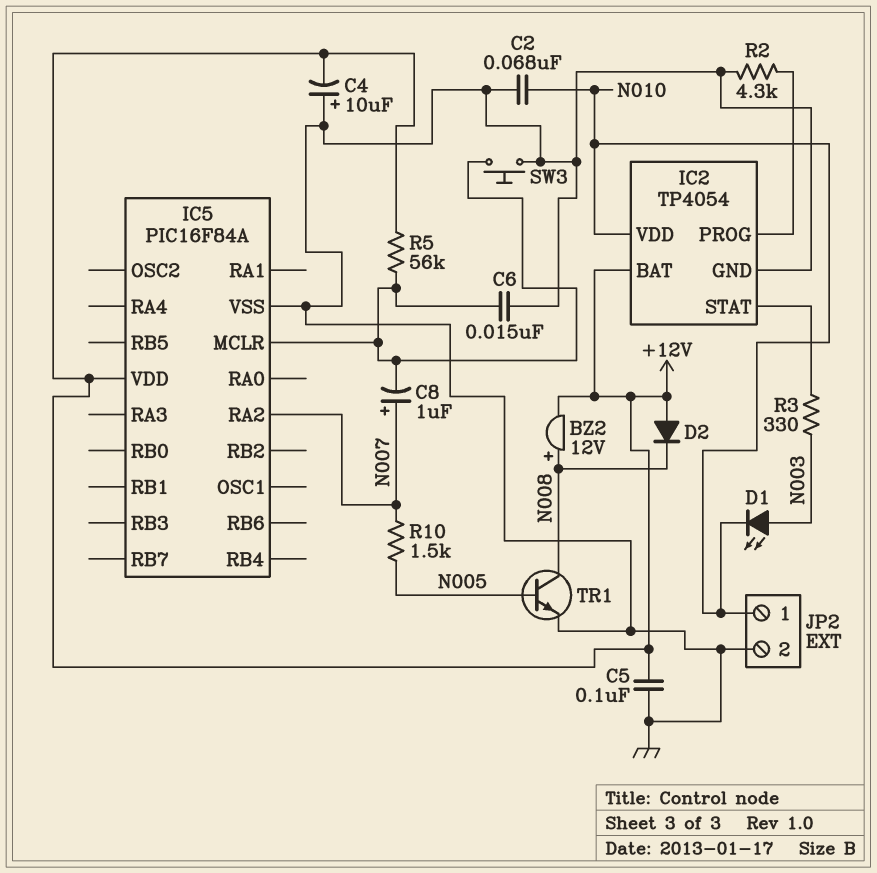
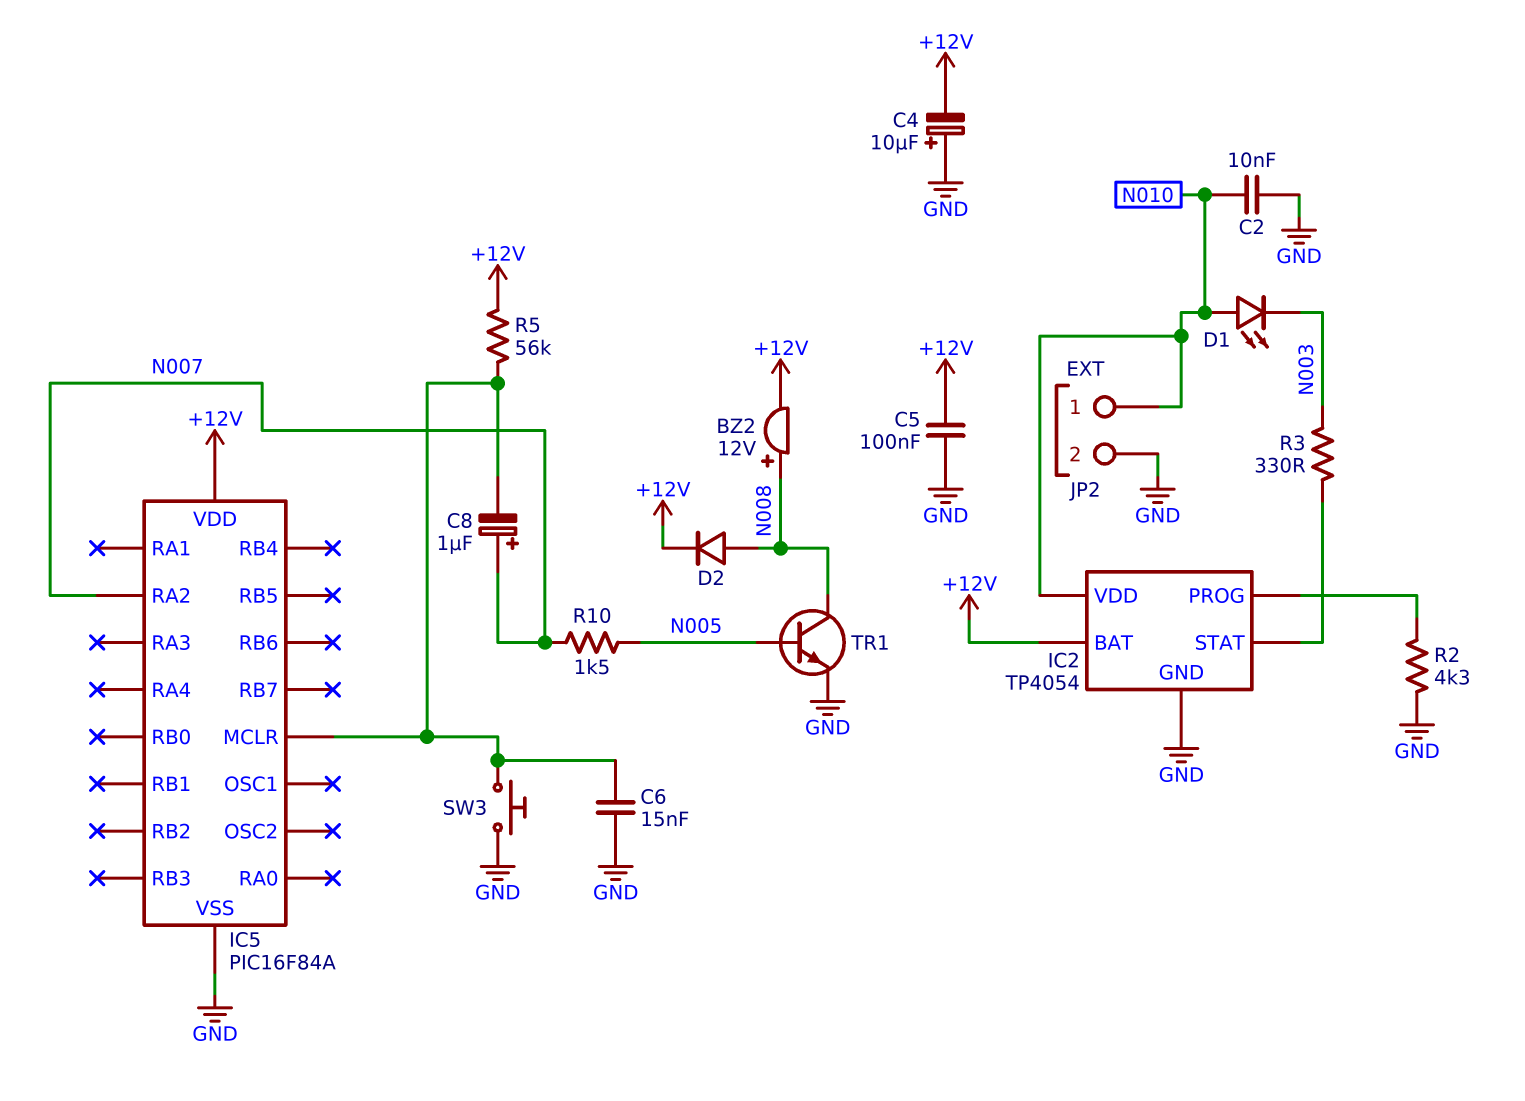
C2: 68nF (GND, N010) -> 10nF (GND, N010)
D1: LED (A N003, K N010) -> LED (A N010, K N003)
D2: diode (A +12V, K N008) -> diode (A N008, K +12V)

